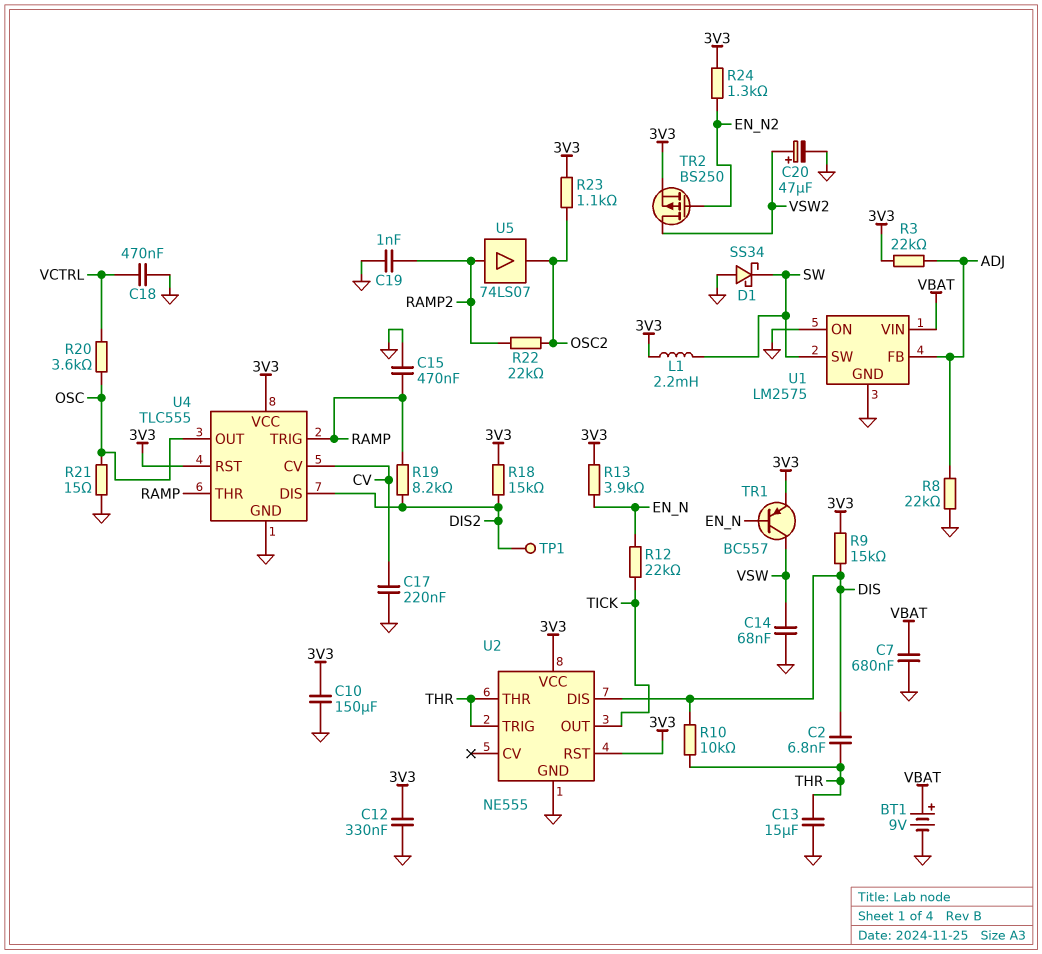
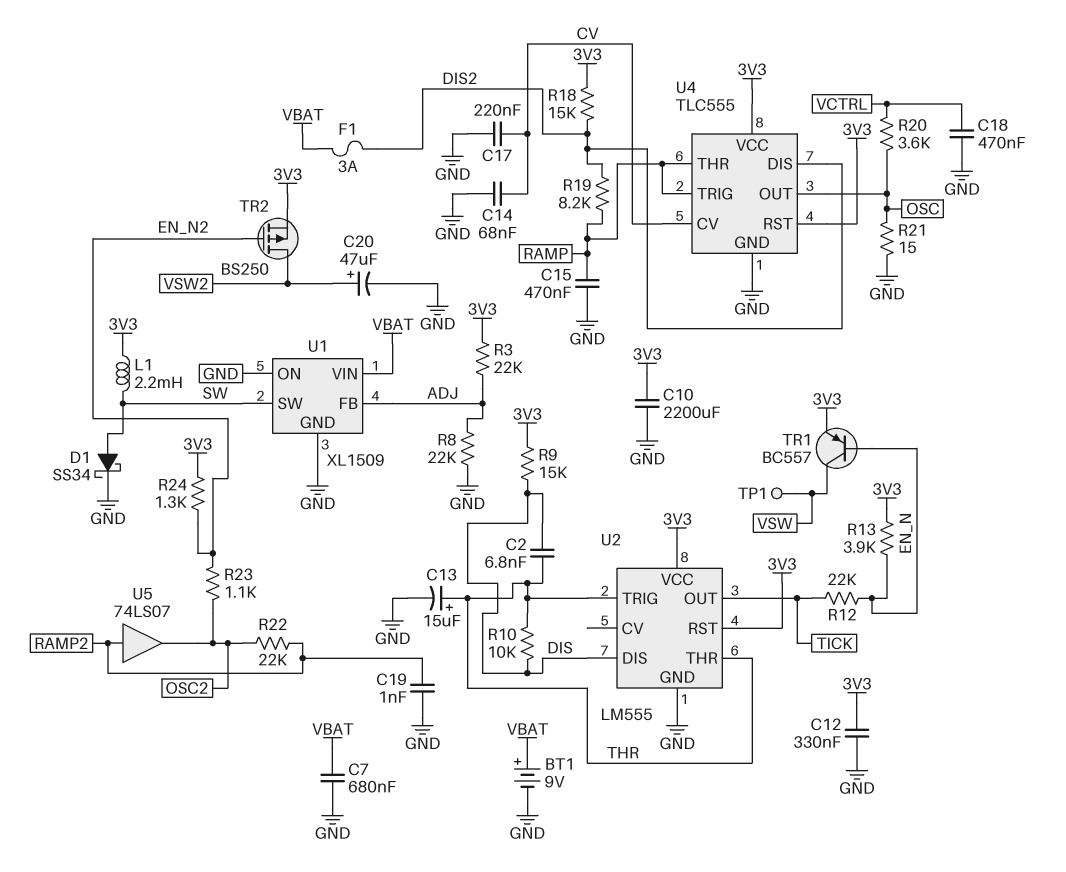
C10: 150uF (3V3, GND) -> 2200uF (3V3, GND)
C13: 15uF (GND, THR) -> 15uF (plus THR, minus GND)
C14: 68nF (GND, VSW) -> 68nF (CV, GND)
D1: schottky SS34 (A GND, K SW) -> schottky SS34 (A SW, K GND)
F1: none -> 3A (DIS2, VBAT)
R23: 1.1k (3V3, OSC2) -> 1.1k (EN_N2, OSC2)
TP1: test point (DIS2) -> test point (VSW)
U1: LM2575 -> XL1509
U2: NE555 -> LM555

